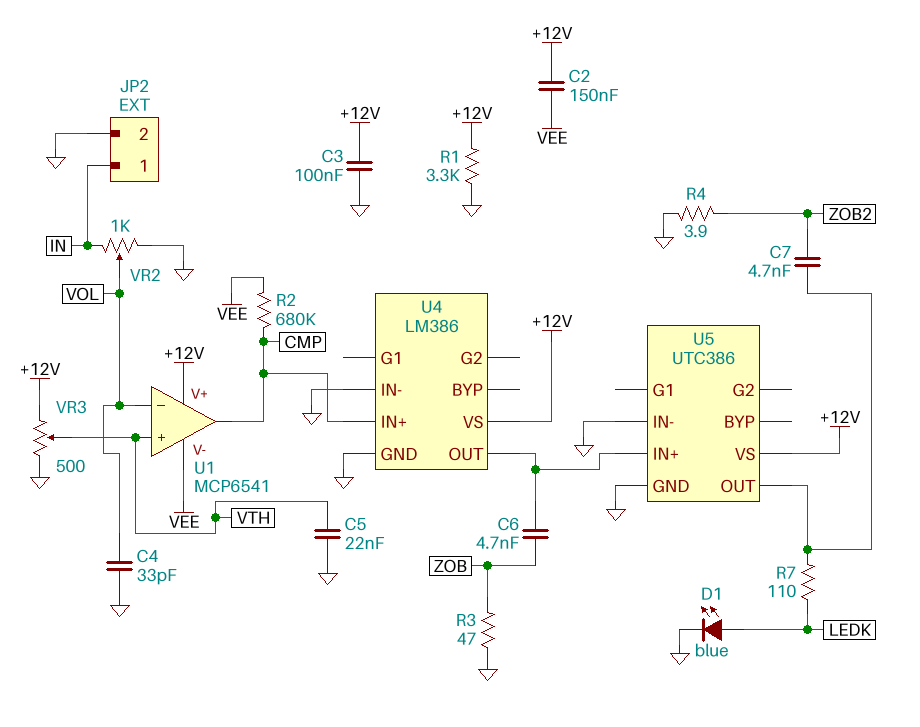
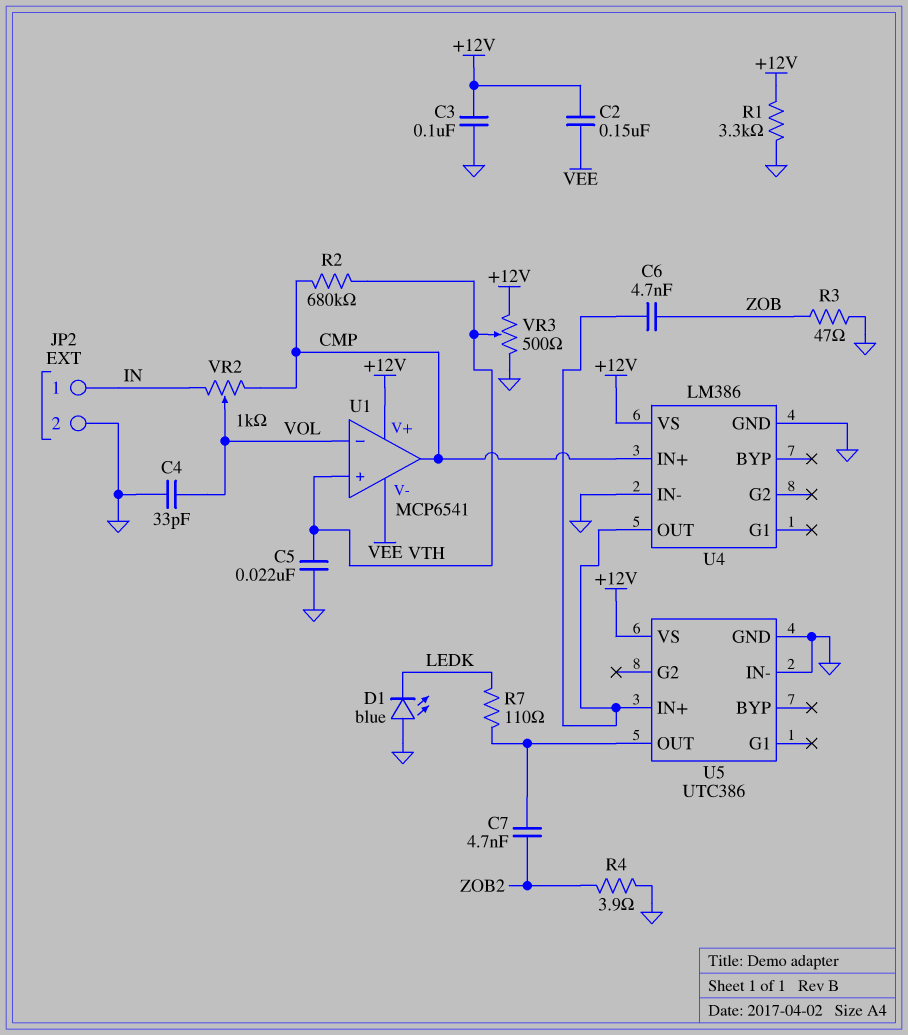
D1: LED blue (A LEDK, K GND) -> LED blue (A GND, K LEDK)
R2: 680k (CMP, VEE) -> 680k (CMP, VTH)
VR2: 1k (GND, IN, wiper VOL) -> 1k (CMP, IN, wiper VOL)

